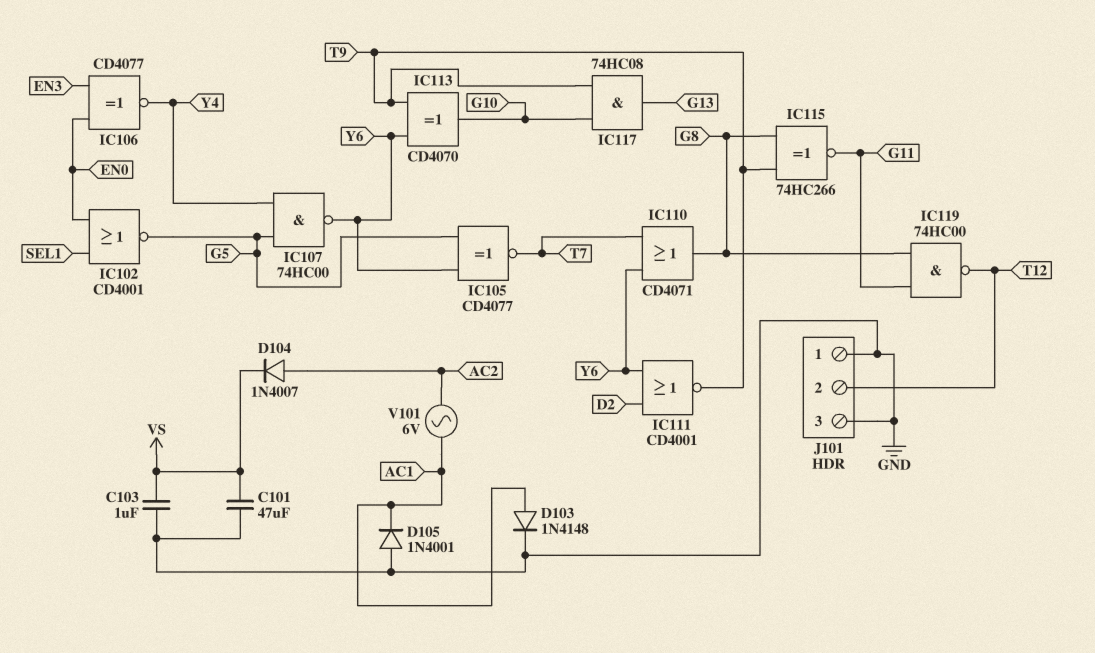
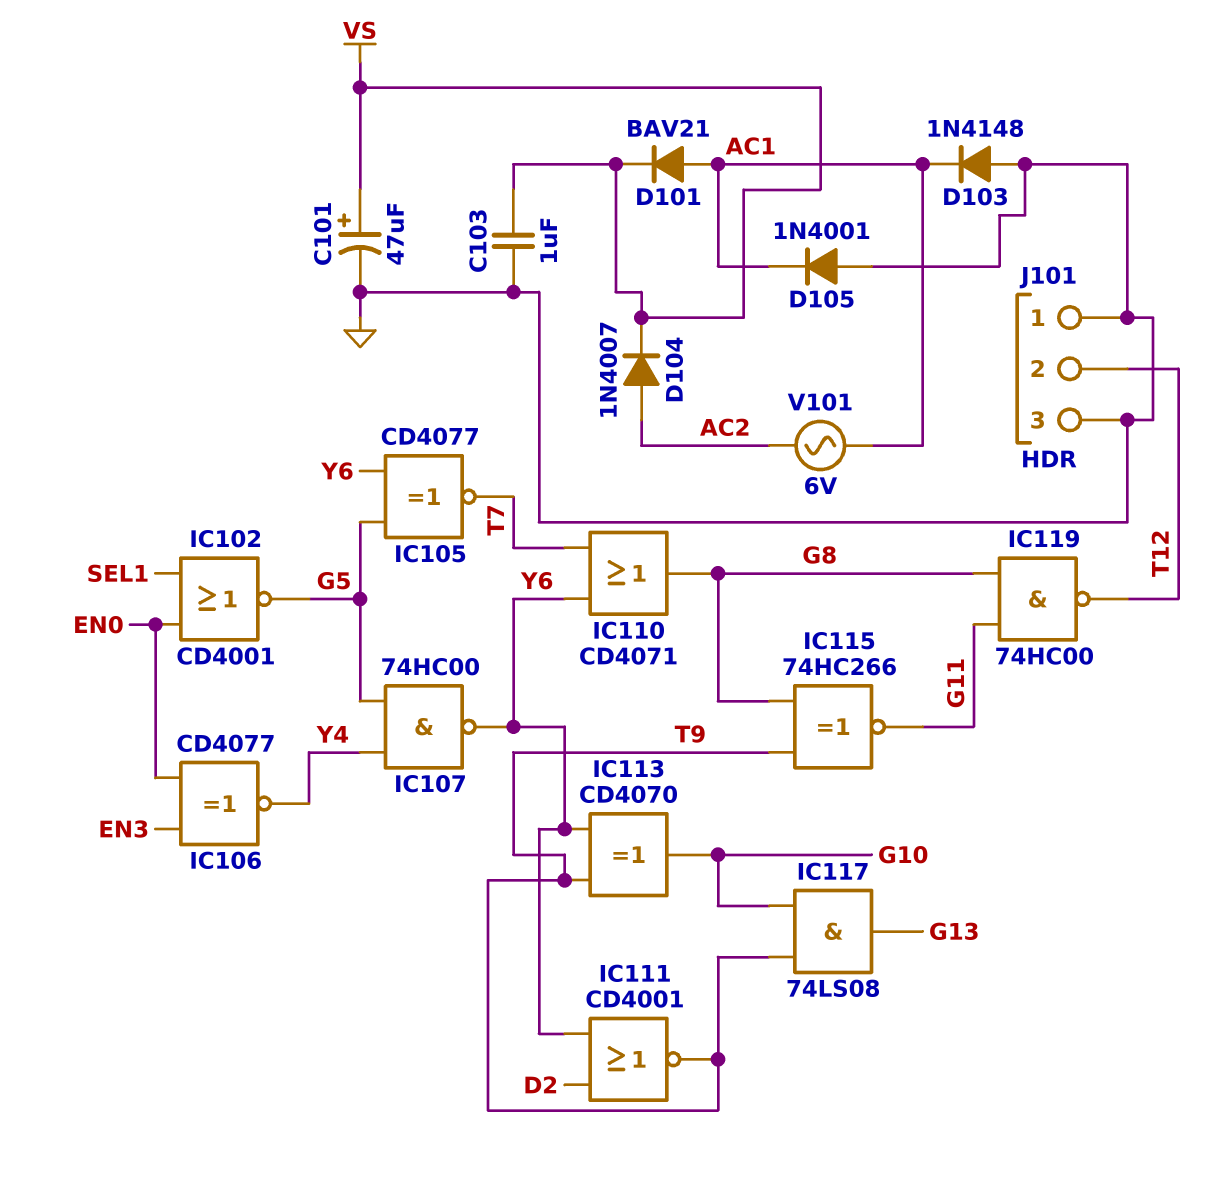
C101: 47uF (GND, VS) -> 47uF (plus VS, minus GND)
D101: none -> diode BAV21 (A AC1, K VS)
D103: diode 1N4148 (A AC1, K GND) -> diode 1N4148 (A GND, K AC1)
IC117: AND 74HC08 (in G10, in T9, out G13) -> AND 74LS08 (in G10, in T9, out G13)

